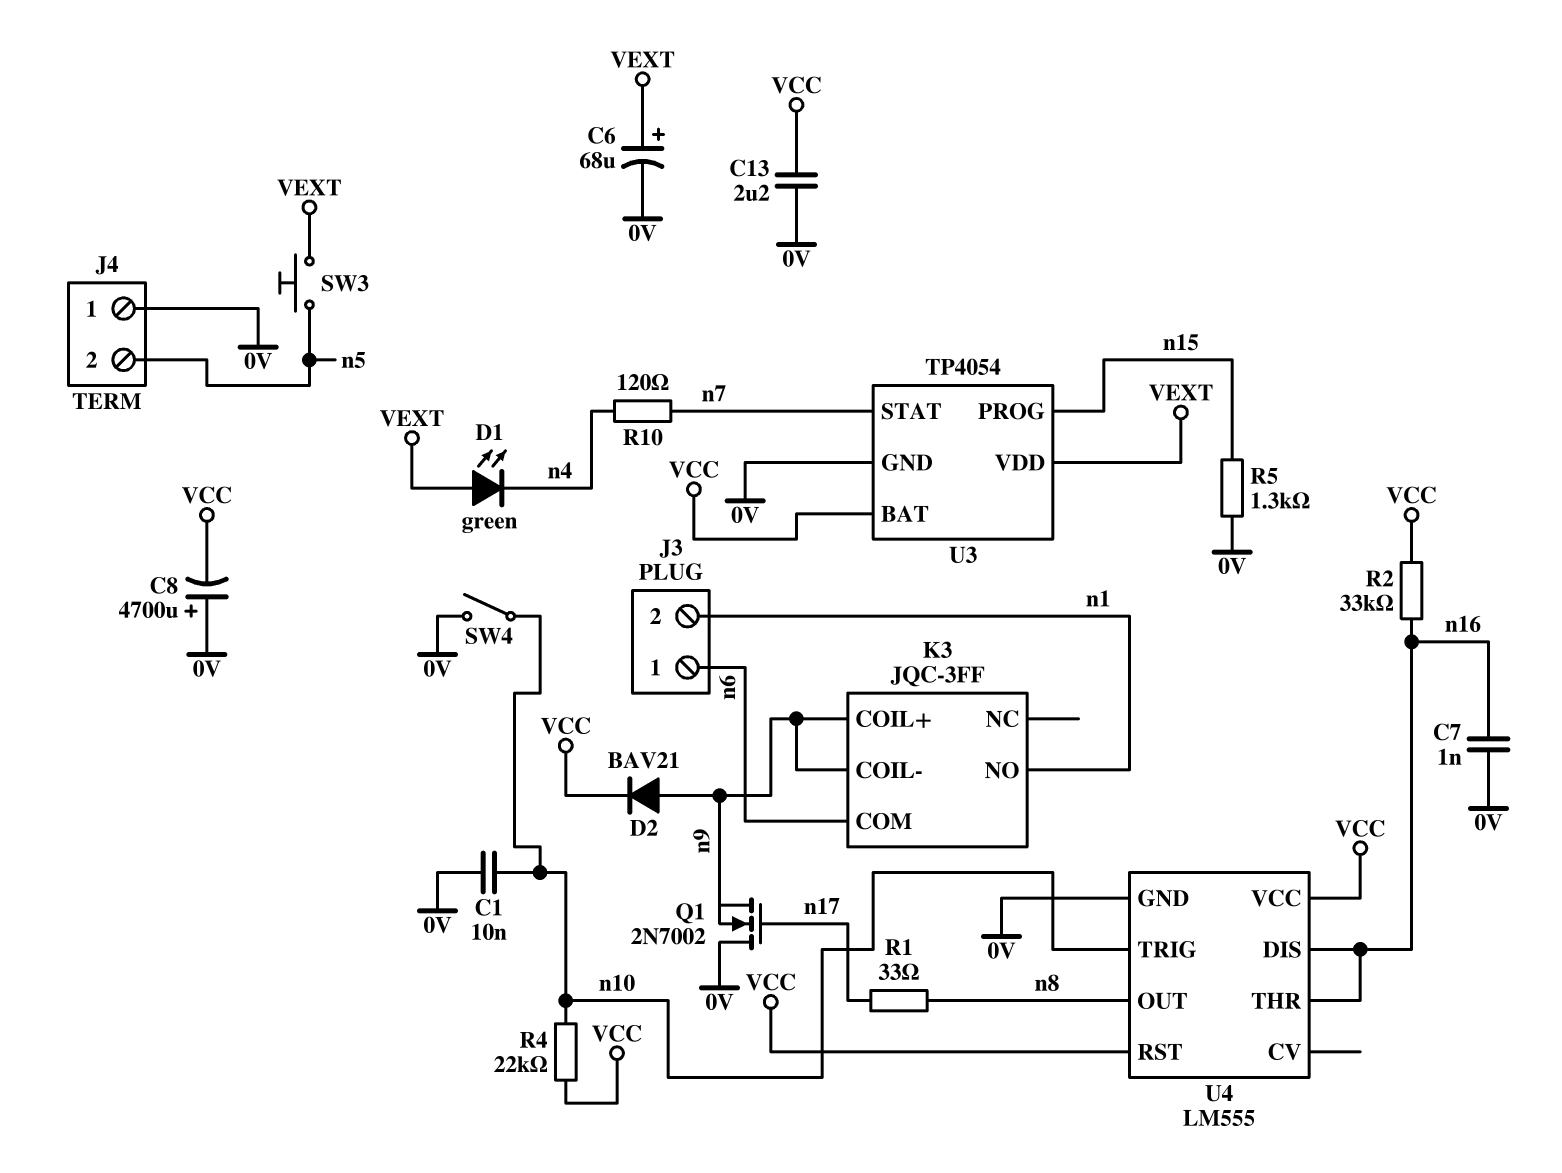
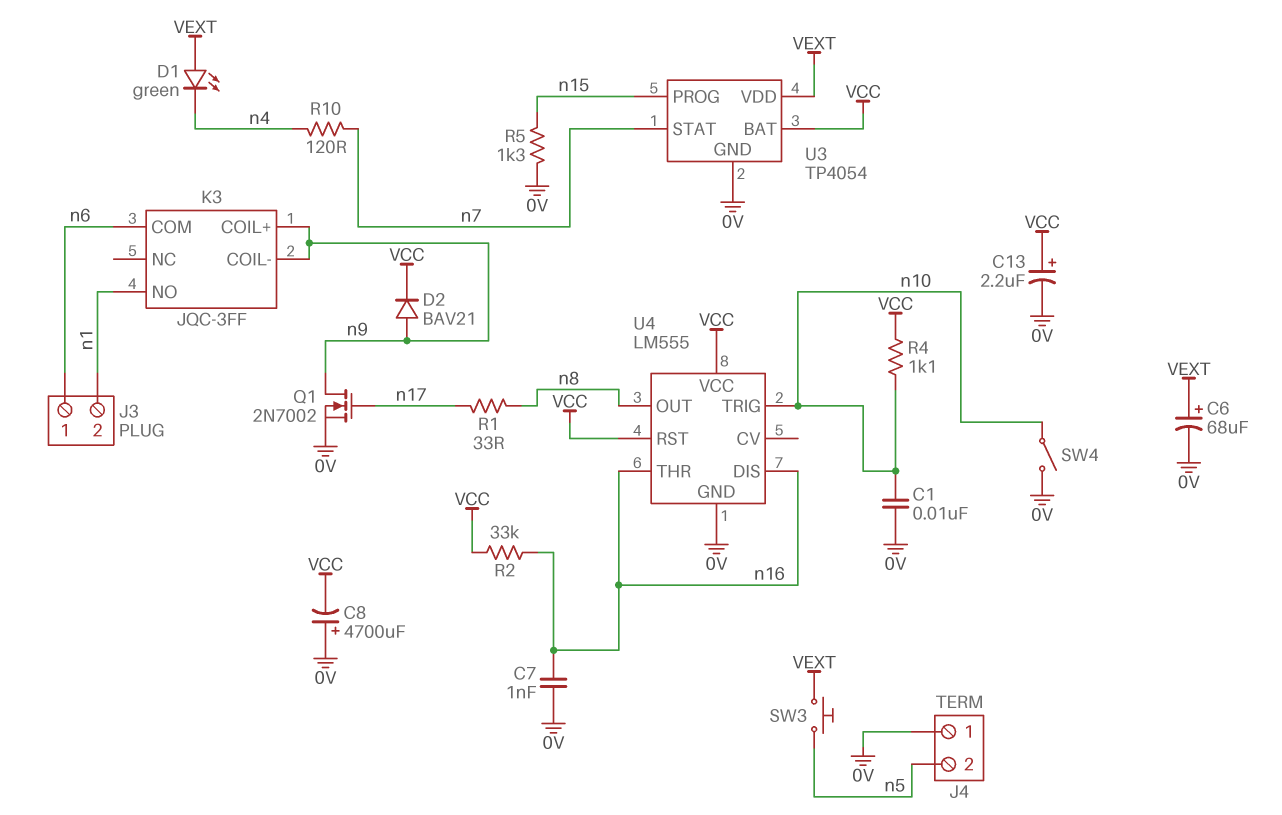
C13: 2.2uF (0V, VCC) -> 2.2uF (plus VCC, minus 0V)
Q1: NMOS 2N7002 (G n17, D 0V, S n9) -> NMOS 2N7002 (G n17, D n9, S 0V)
R4: 22k (VCC, n10) -> 1.1k (VCC, n10)

